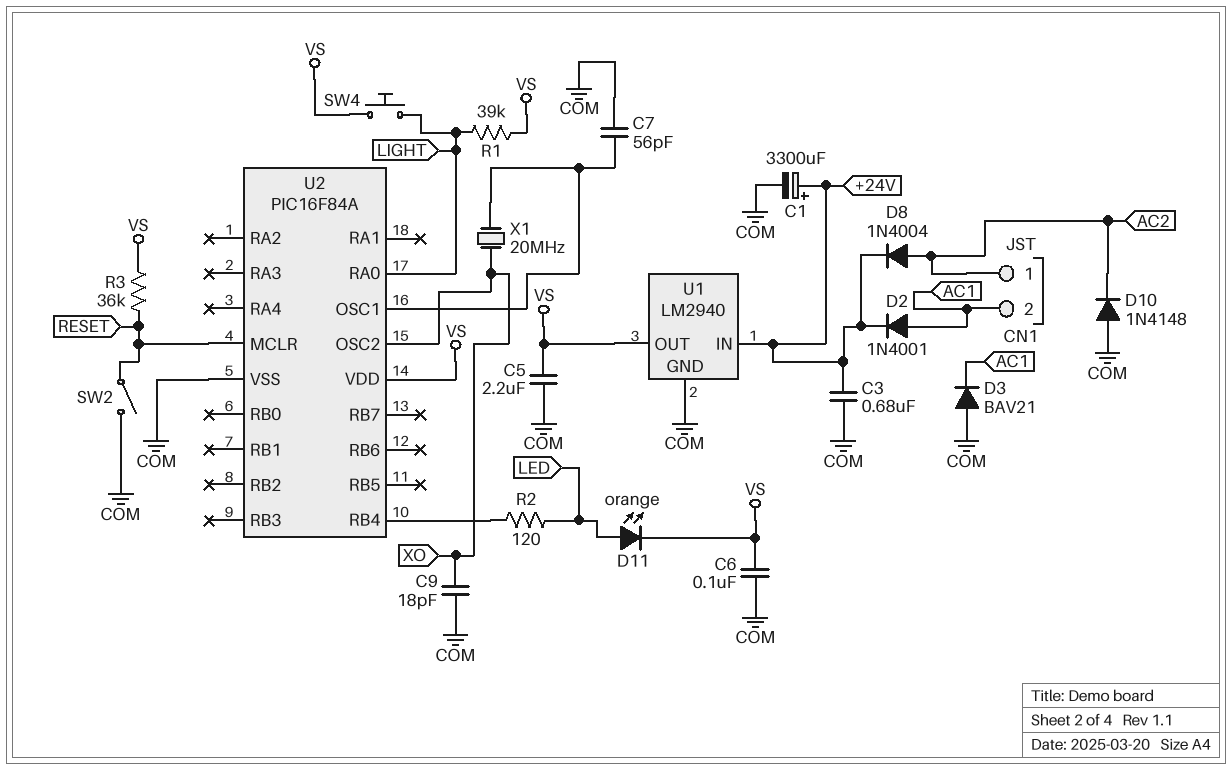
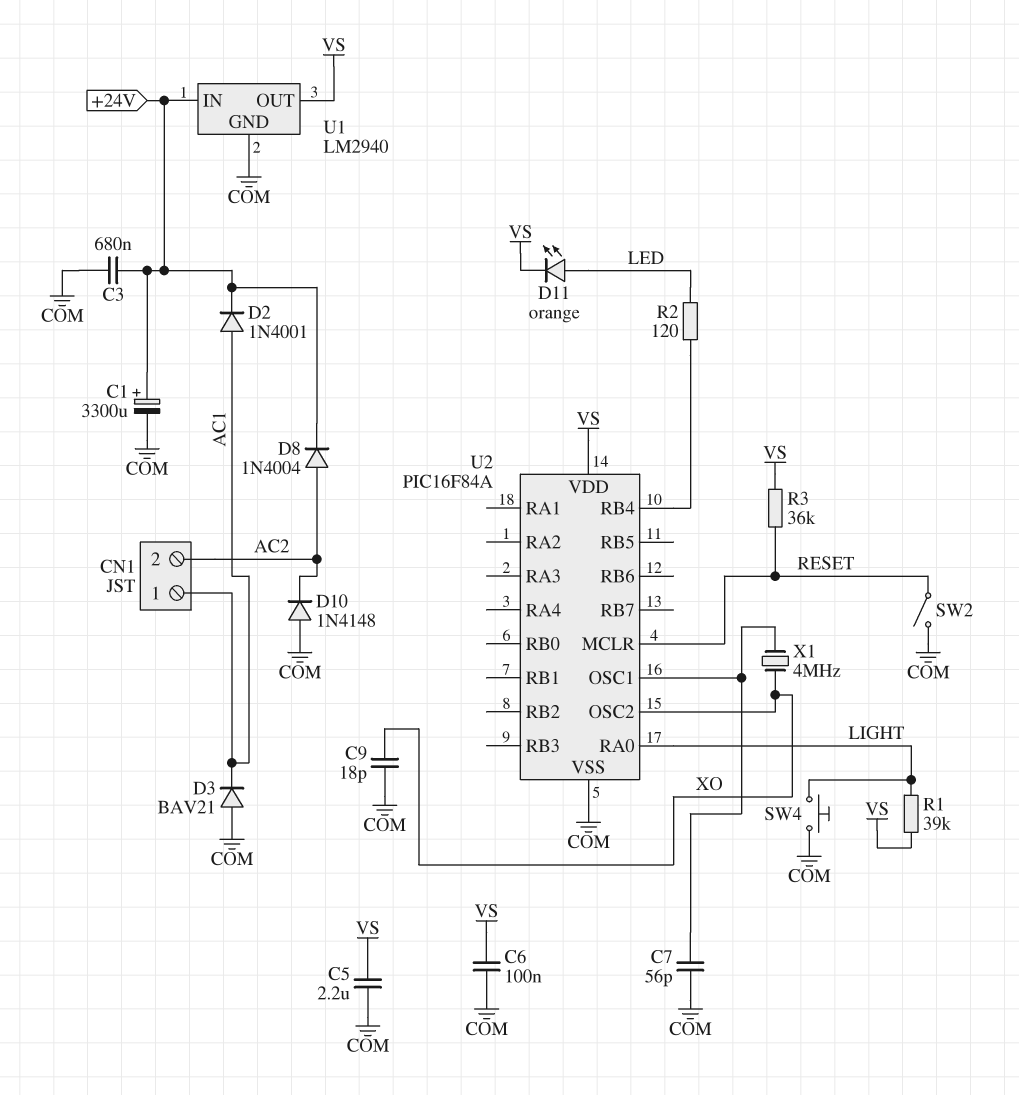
CN1 pin 1: AC2 -> AC1
CN1 pin 2: AC1 -> AC2
SW4: button (LIGHT, VS) -> button (COM, LIGHT)
X1: 20MHz (U2/OSC1, XO) -> 4MHz (U2/OSC1, XO)

